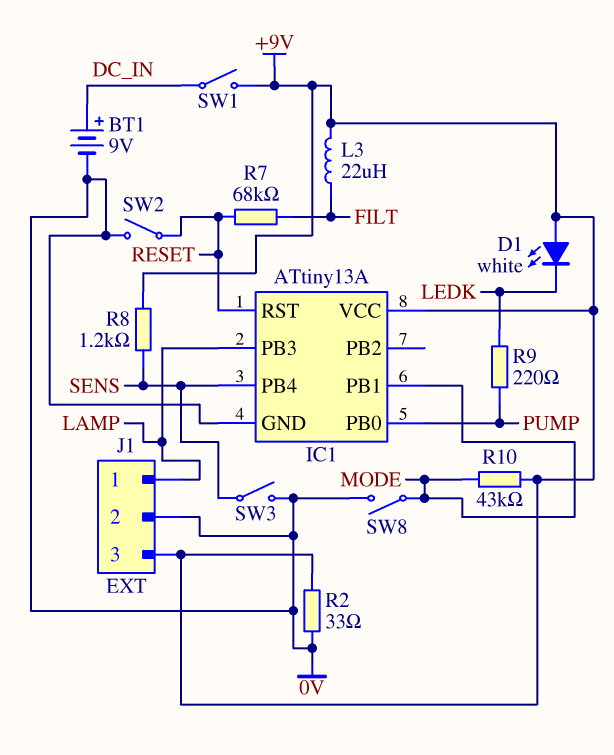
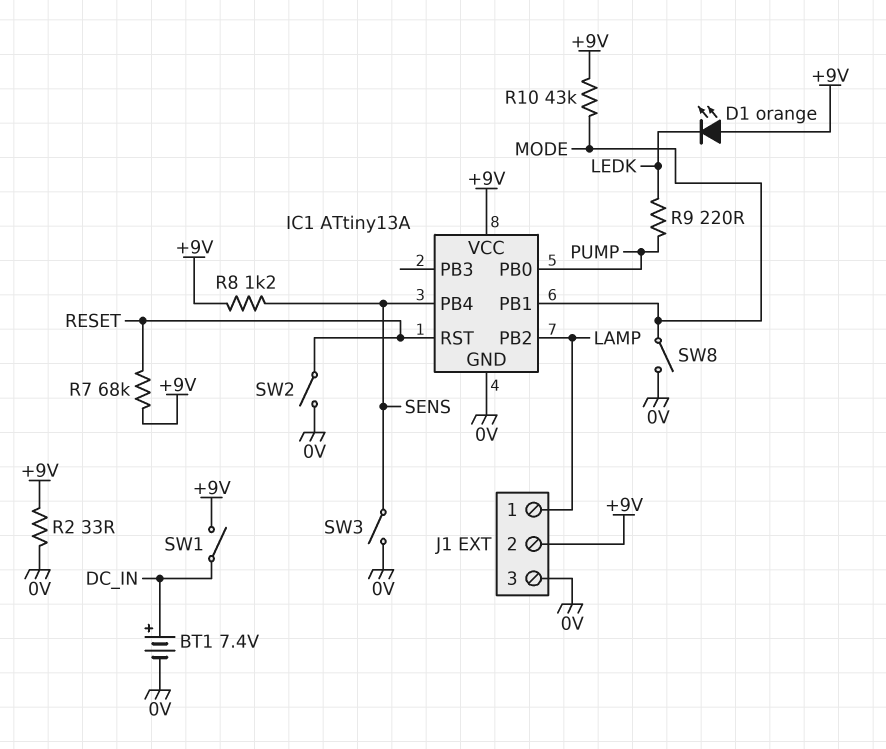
BT1: 9V (plus DC_IN, minus 0V) -> 7.4V (plus DC_IN, minus 0V)
D1: LED white (A +9V, K LEDK) -> LED orange (A +9V, K LEDK)
IC1 pin PB2: none -> LAMP
IC1 pin PB3: LAMP -> none
J1 pin 2: 0V -> +9V
J1 pin 3: +9V -> 0V
L3: 22uH (+9V, FILT) -> none
R7: 68k (FILT, RESET) -> 68k (+9V, RESET)

